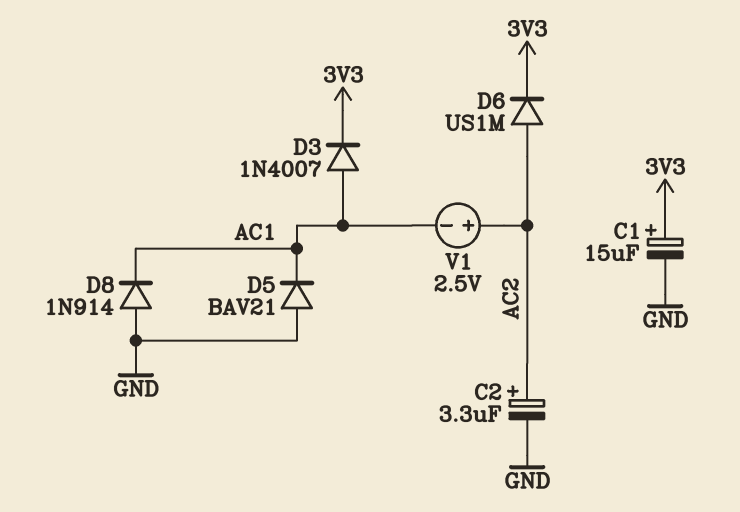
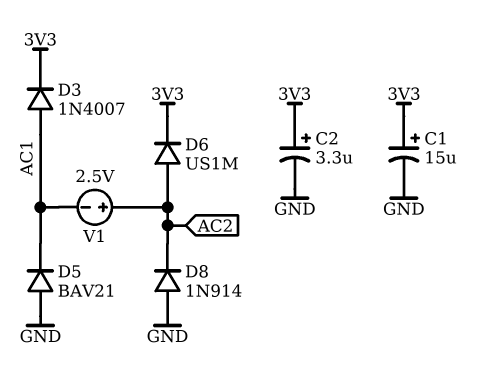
C2: 3.3uF (plus AC2, minus GND) -> 3.3uF (plus 3V3, minus GND)
D8: diode 1N914 (A GND, K AC1) -> diode 1N914 (A GND, K AC2)

